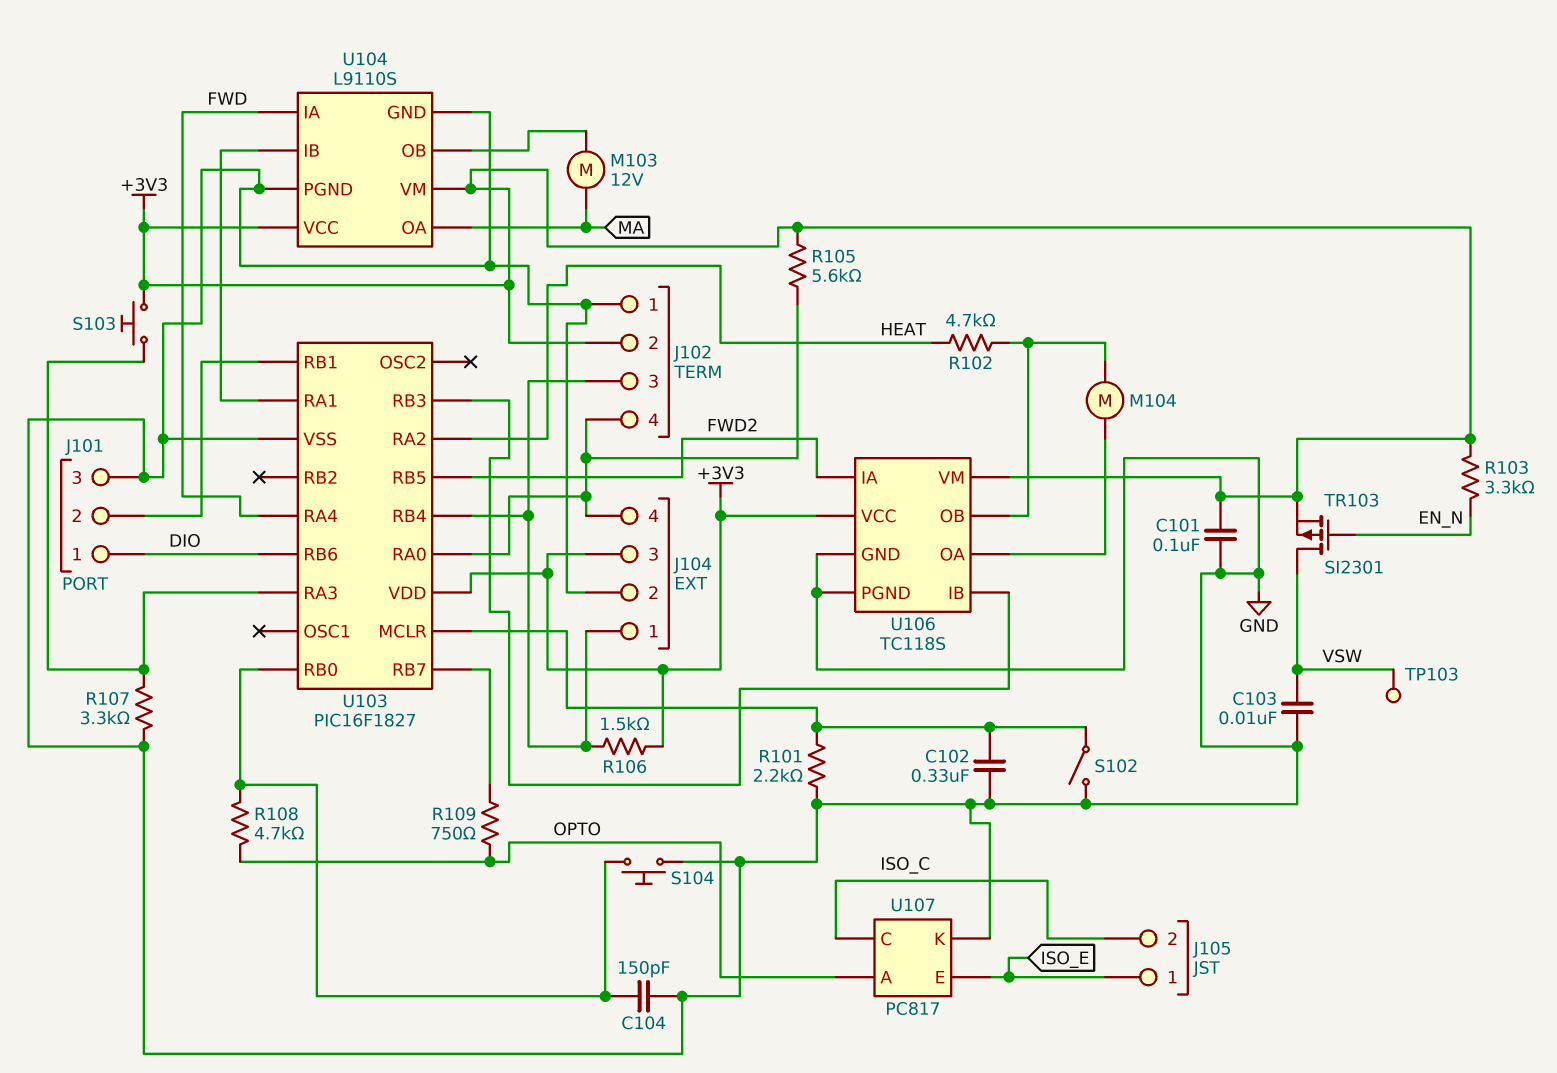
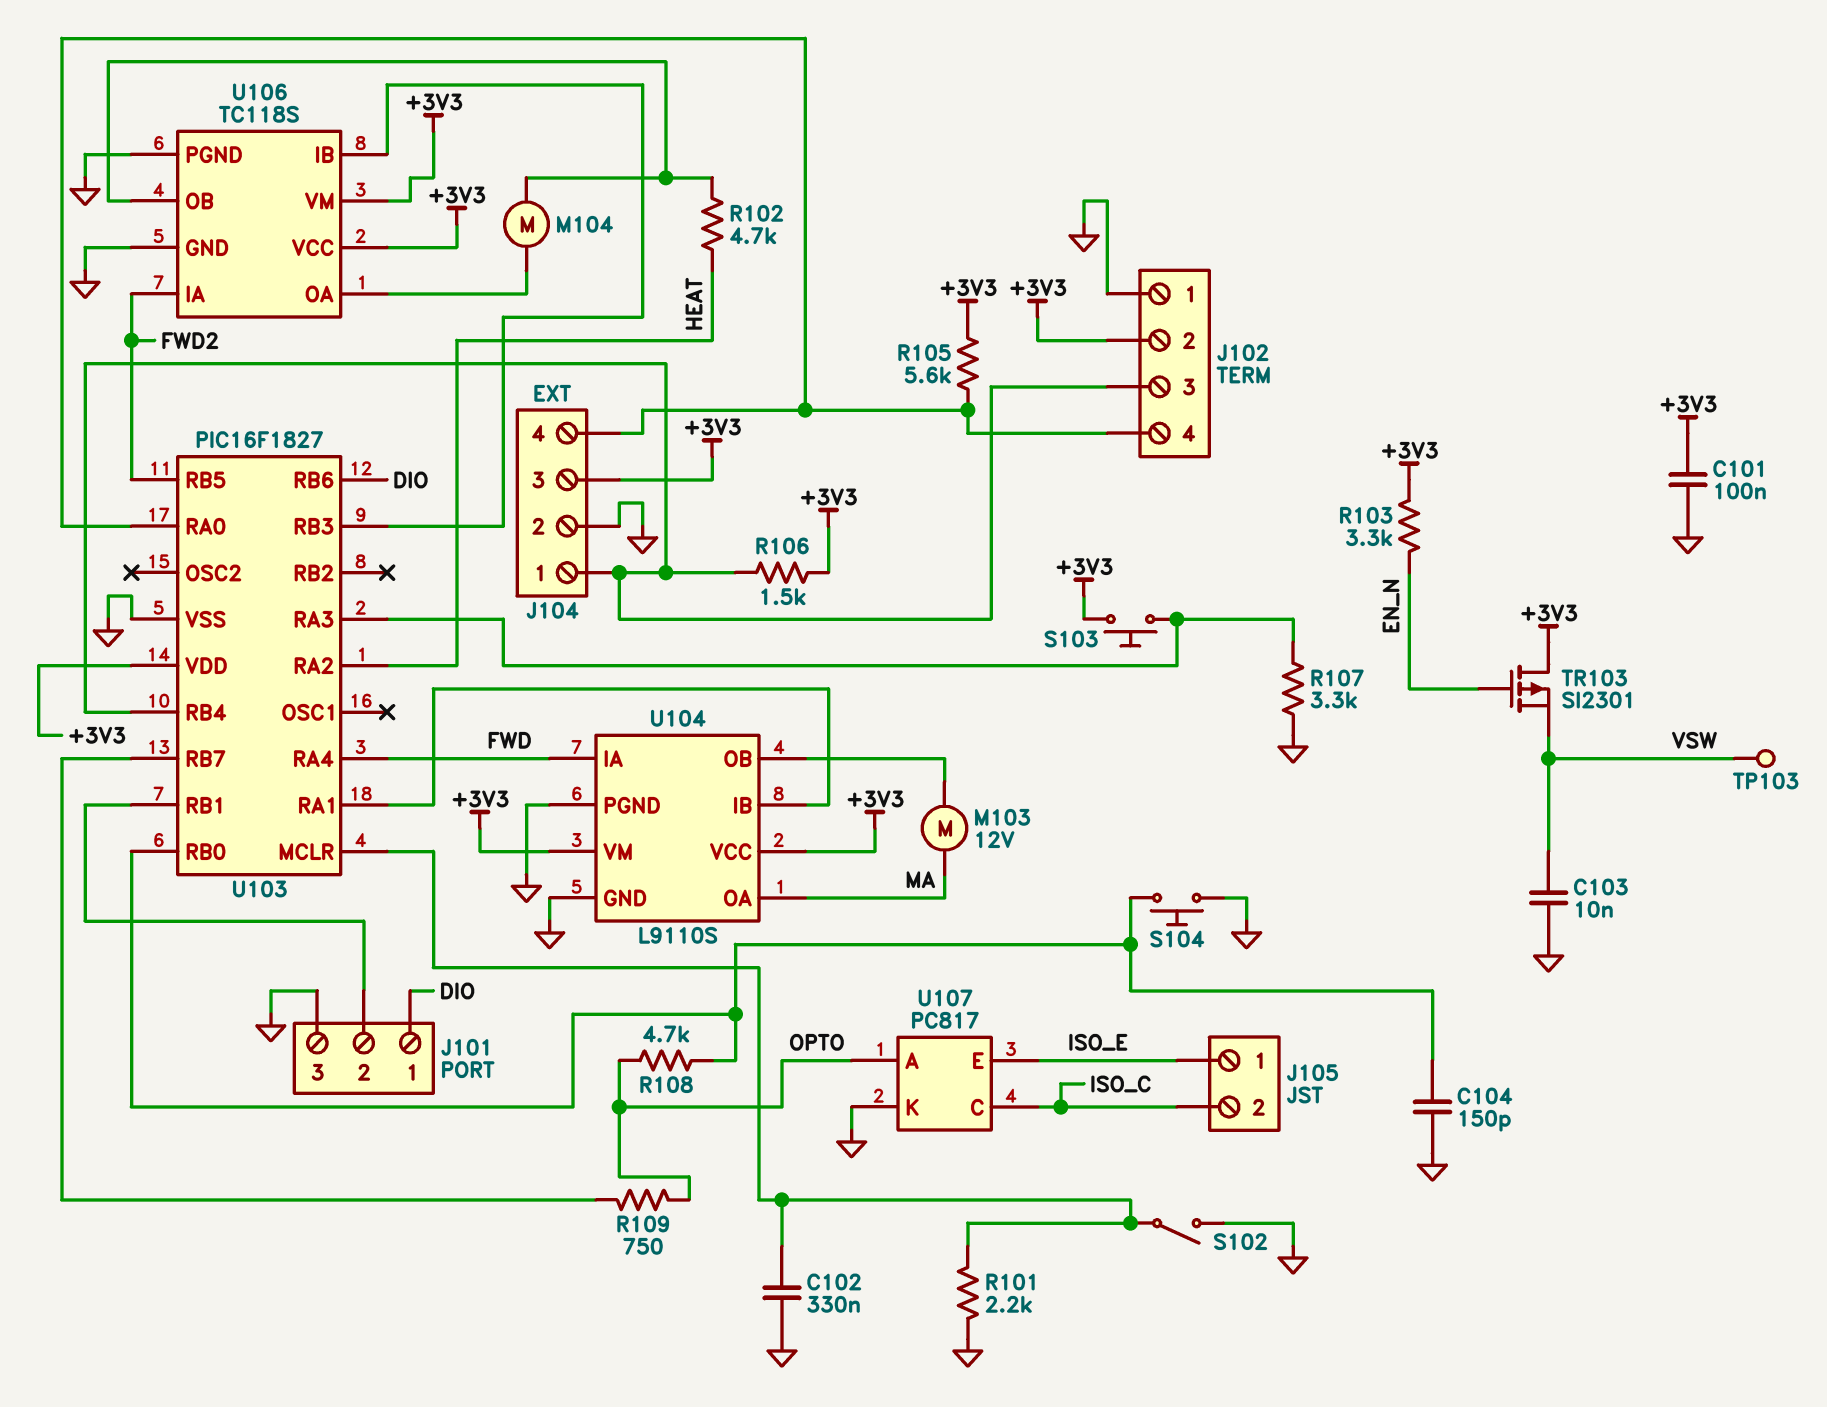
TR103: PMOS SI2301 (G EN_N, D VSW, S +3V3) -> PMOS SI2301 (G EN_N, D +3V3, S VSW)

